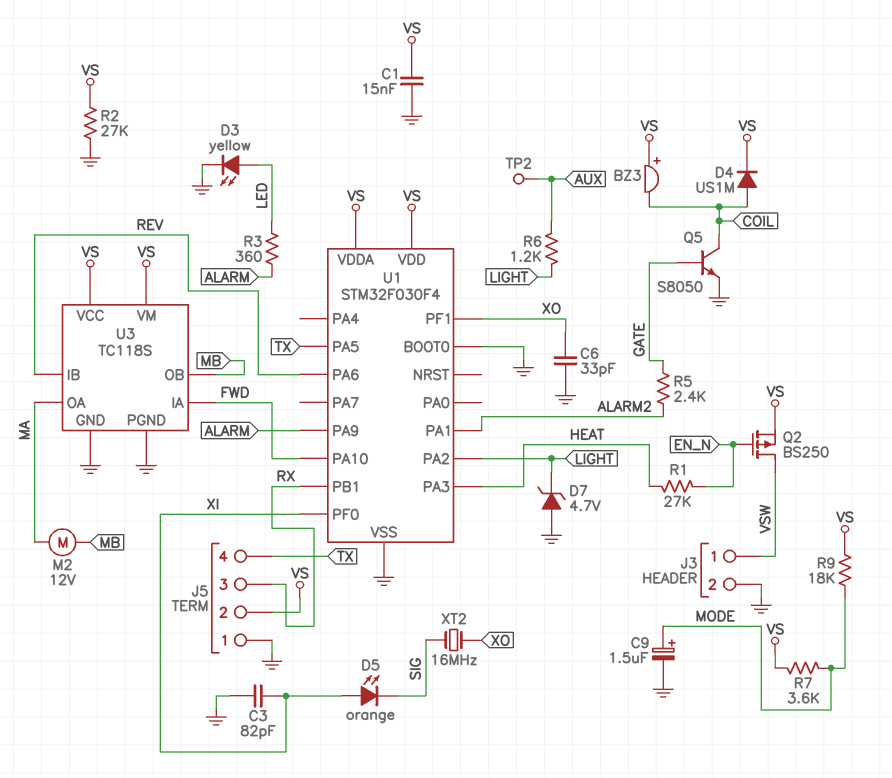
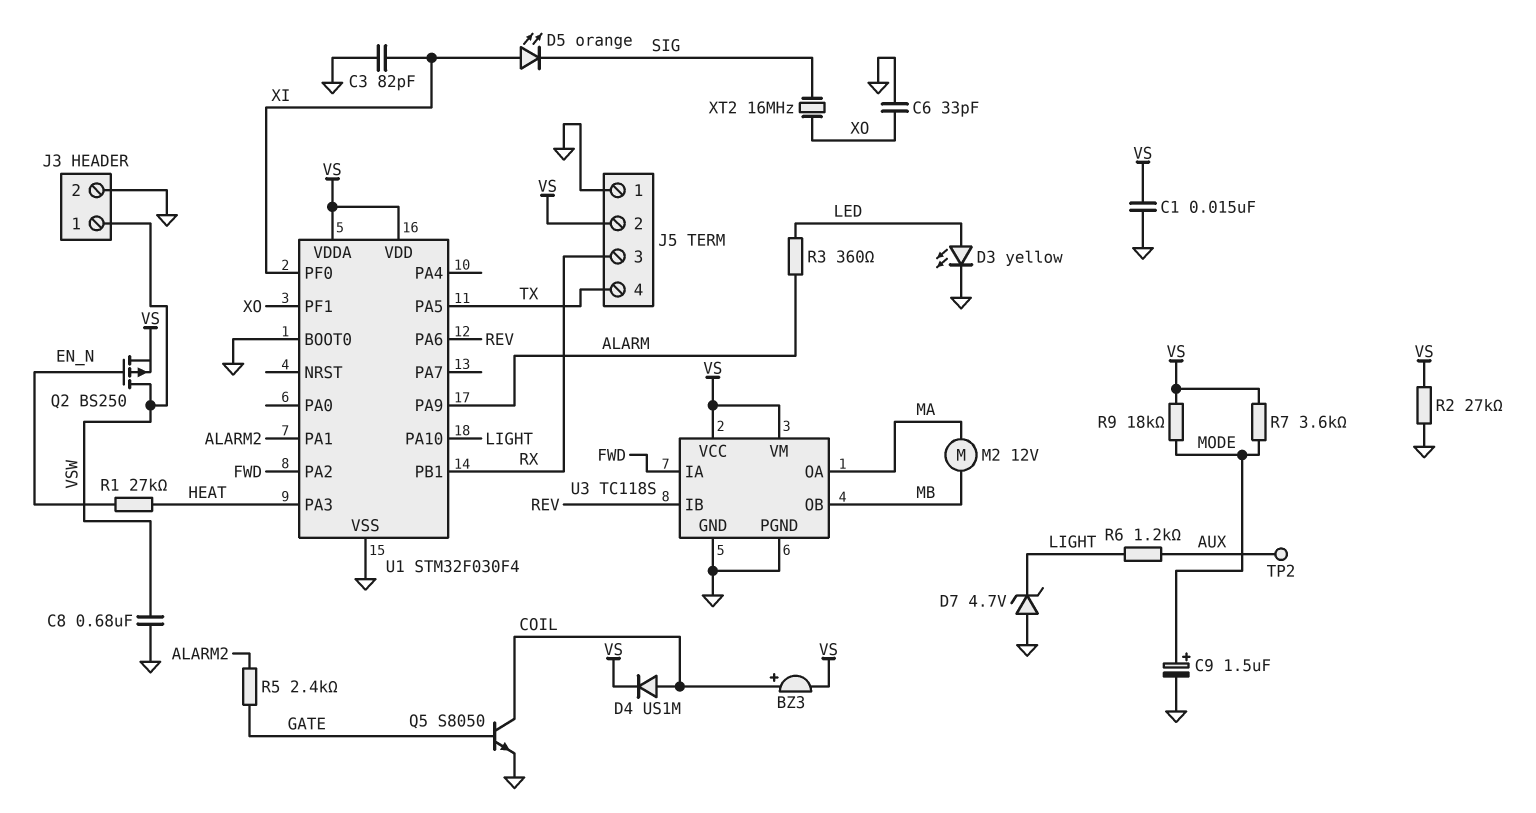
BZ3: buzzer (plus VS, minus COIL) -> buzzer (plus COIL, minus VS)
C8: none -> 680nF (GND, VSW)
U1 pin PA2: LIGHT -> FWD
U1 pin PA10: FWD -> LIGHT

